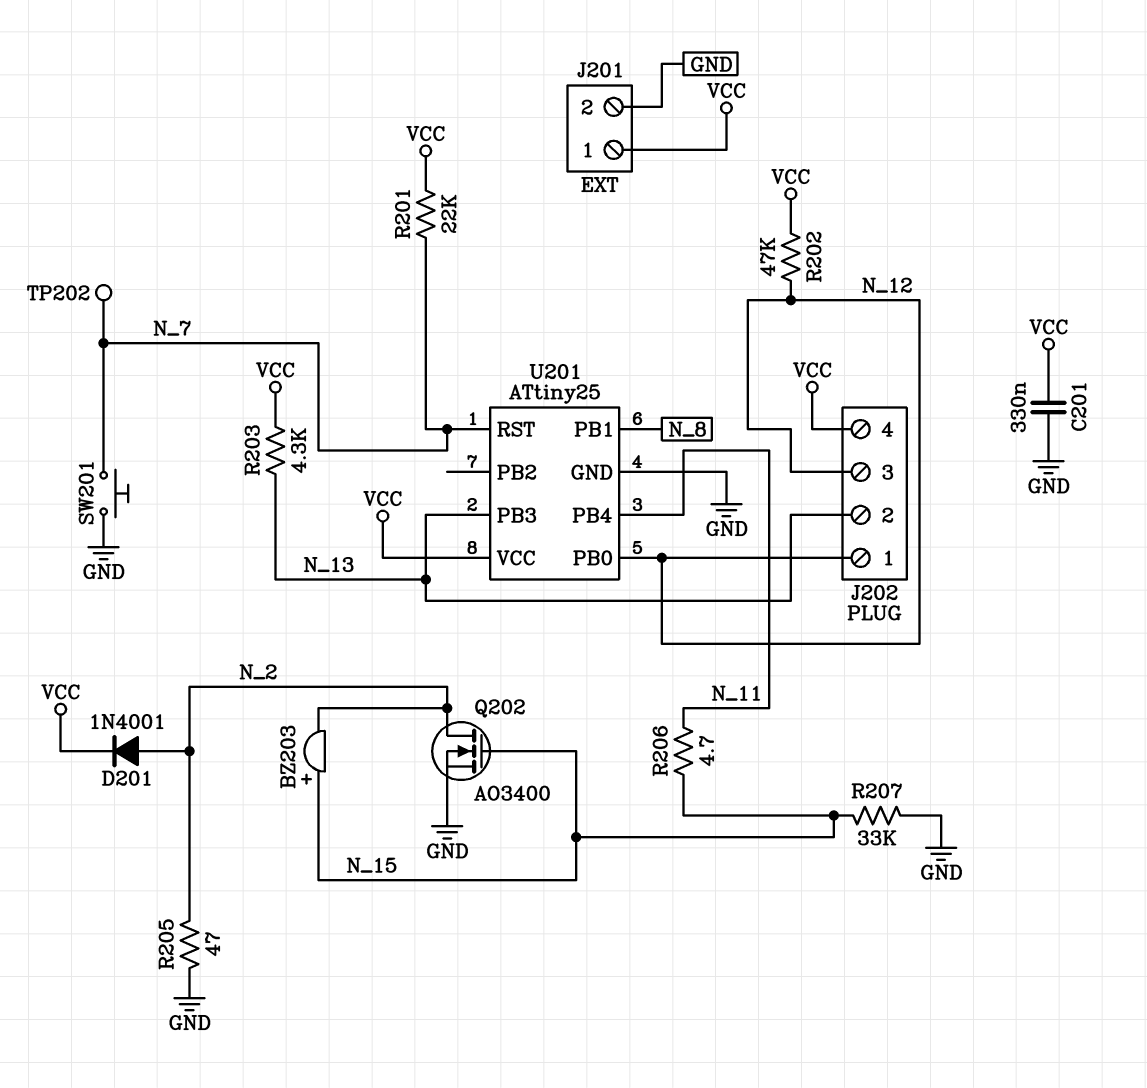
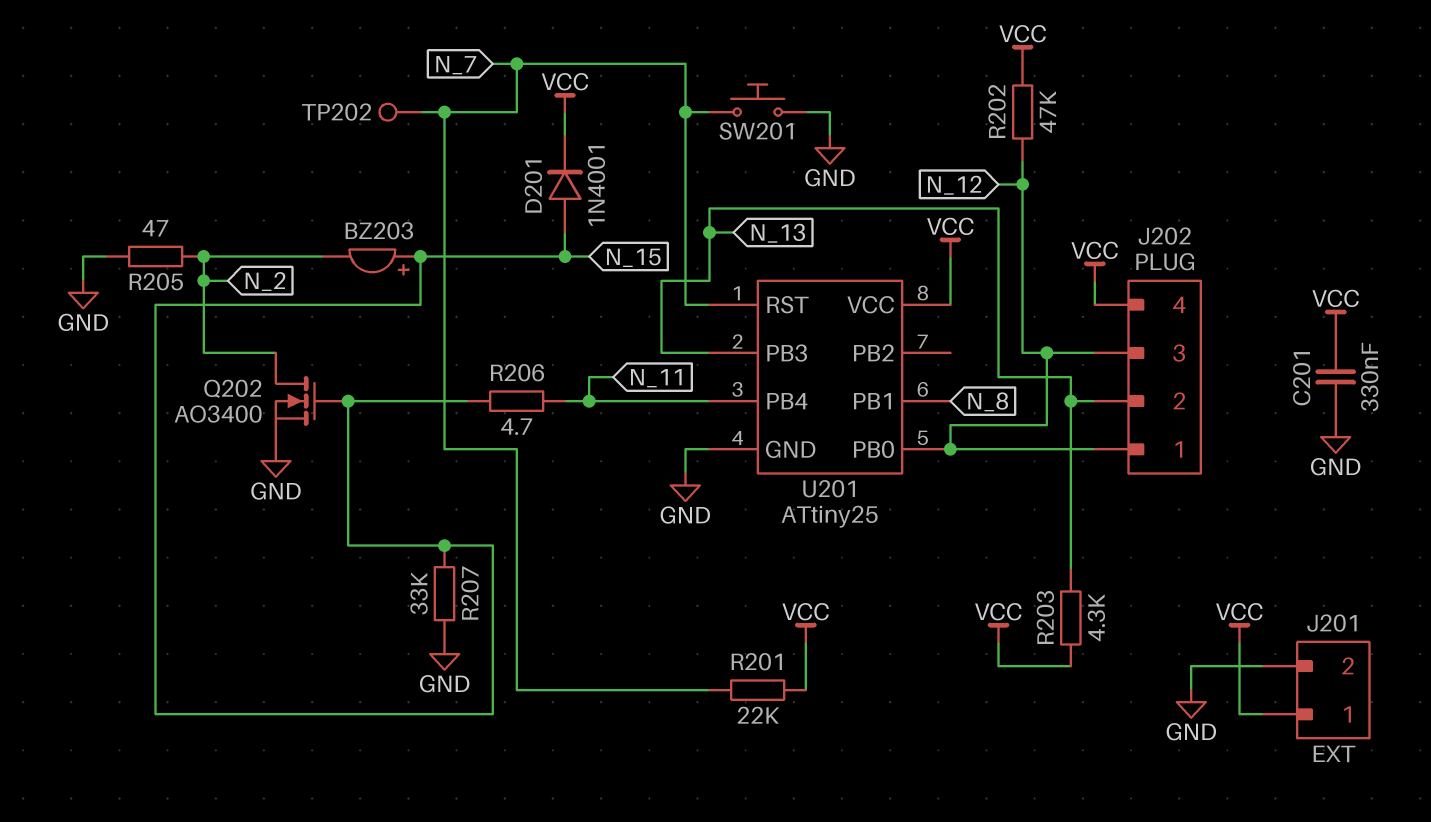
D201: diode 1N4001 (A N_2, K VCC) -> diode 1N4001 (A N_15, K VCC)

